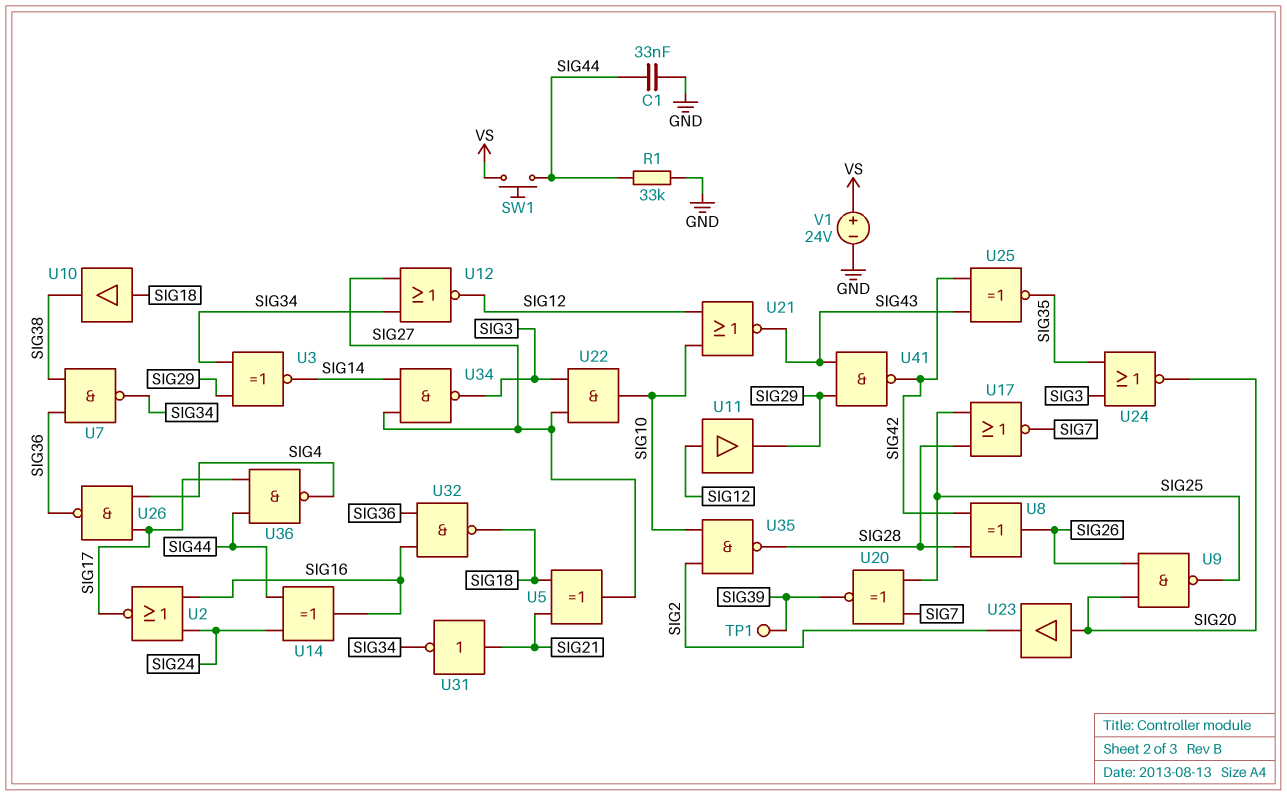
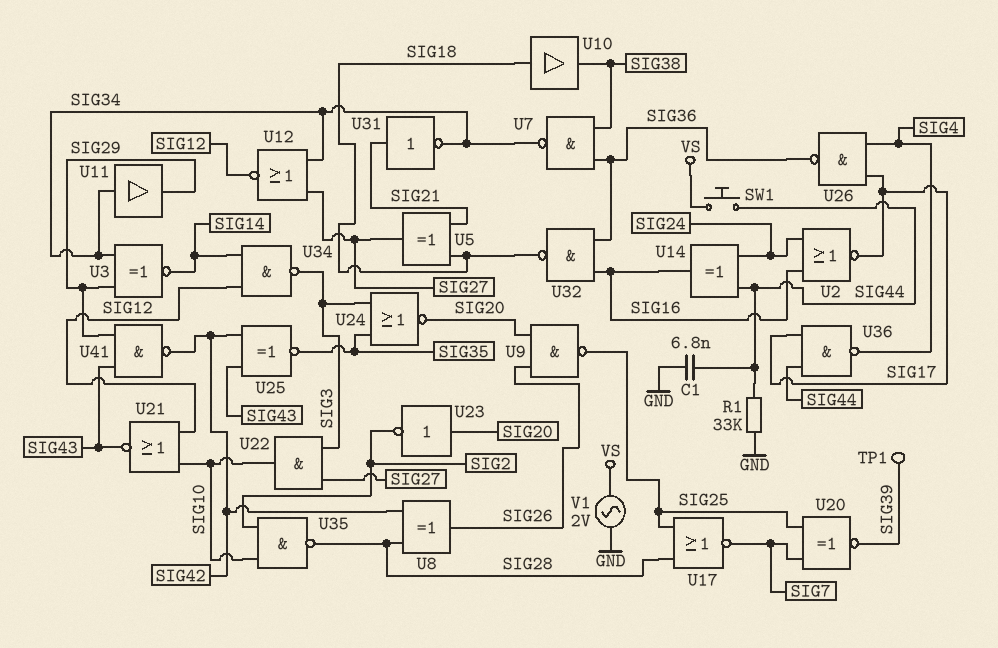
C1: 33nF (GND, SIG44) -> 6.8nF (GND, SIG44)
U11: buffer (in SIG12, out SIG29) -> buffer (in SIG34, out SIG29)
U23: buffer (in SIG20, out SIG2) -> NOT (in SIG20, out SIG2)
U34: NAND (in SIG14, in SIG27, out SIG3) -> NAND (in SIG12, in SIG14, out SIG3)
V1: 24V (plus VS, minus GND) -> AC 2V (GND, VS)

